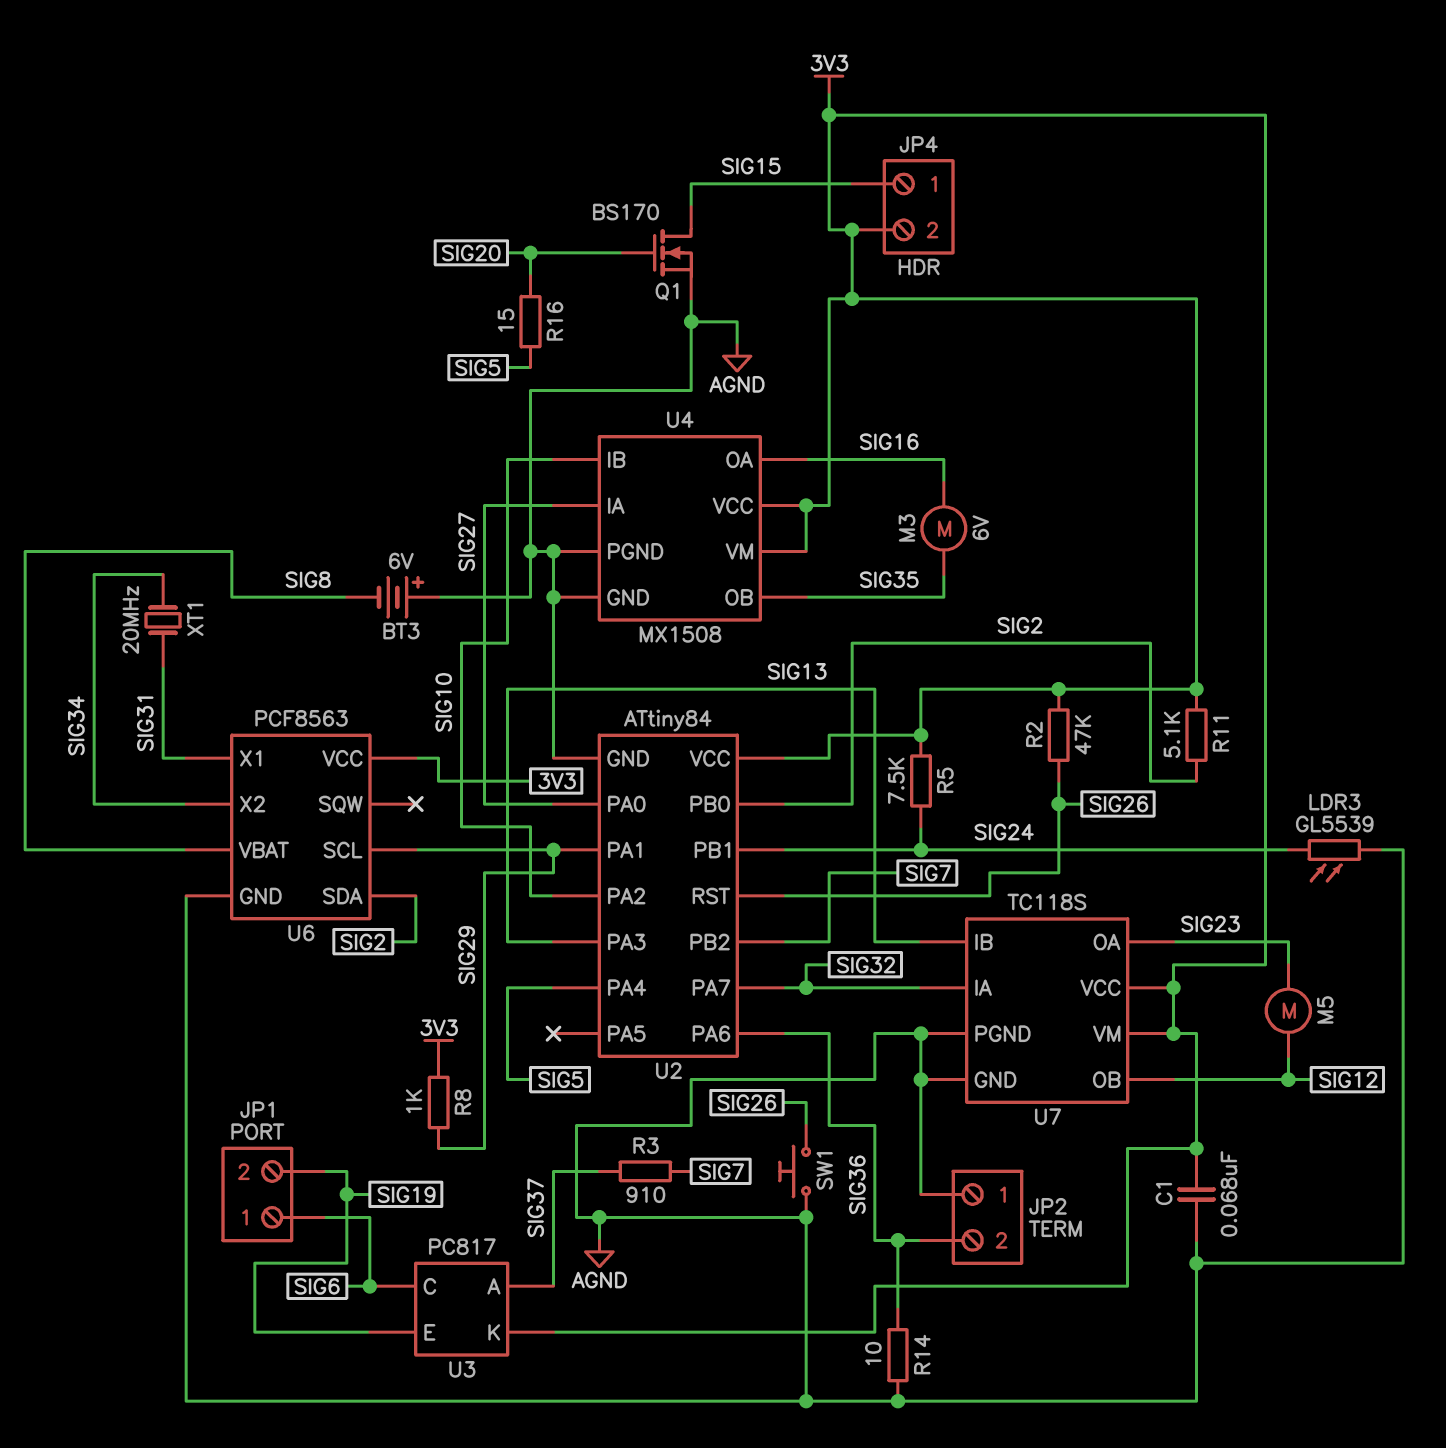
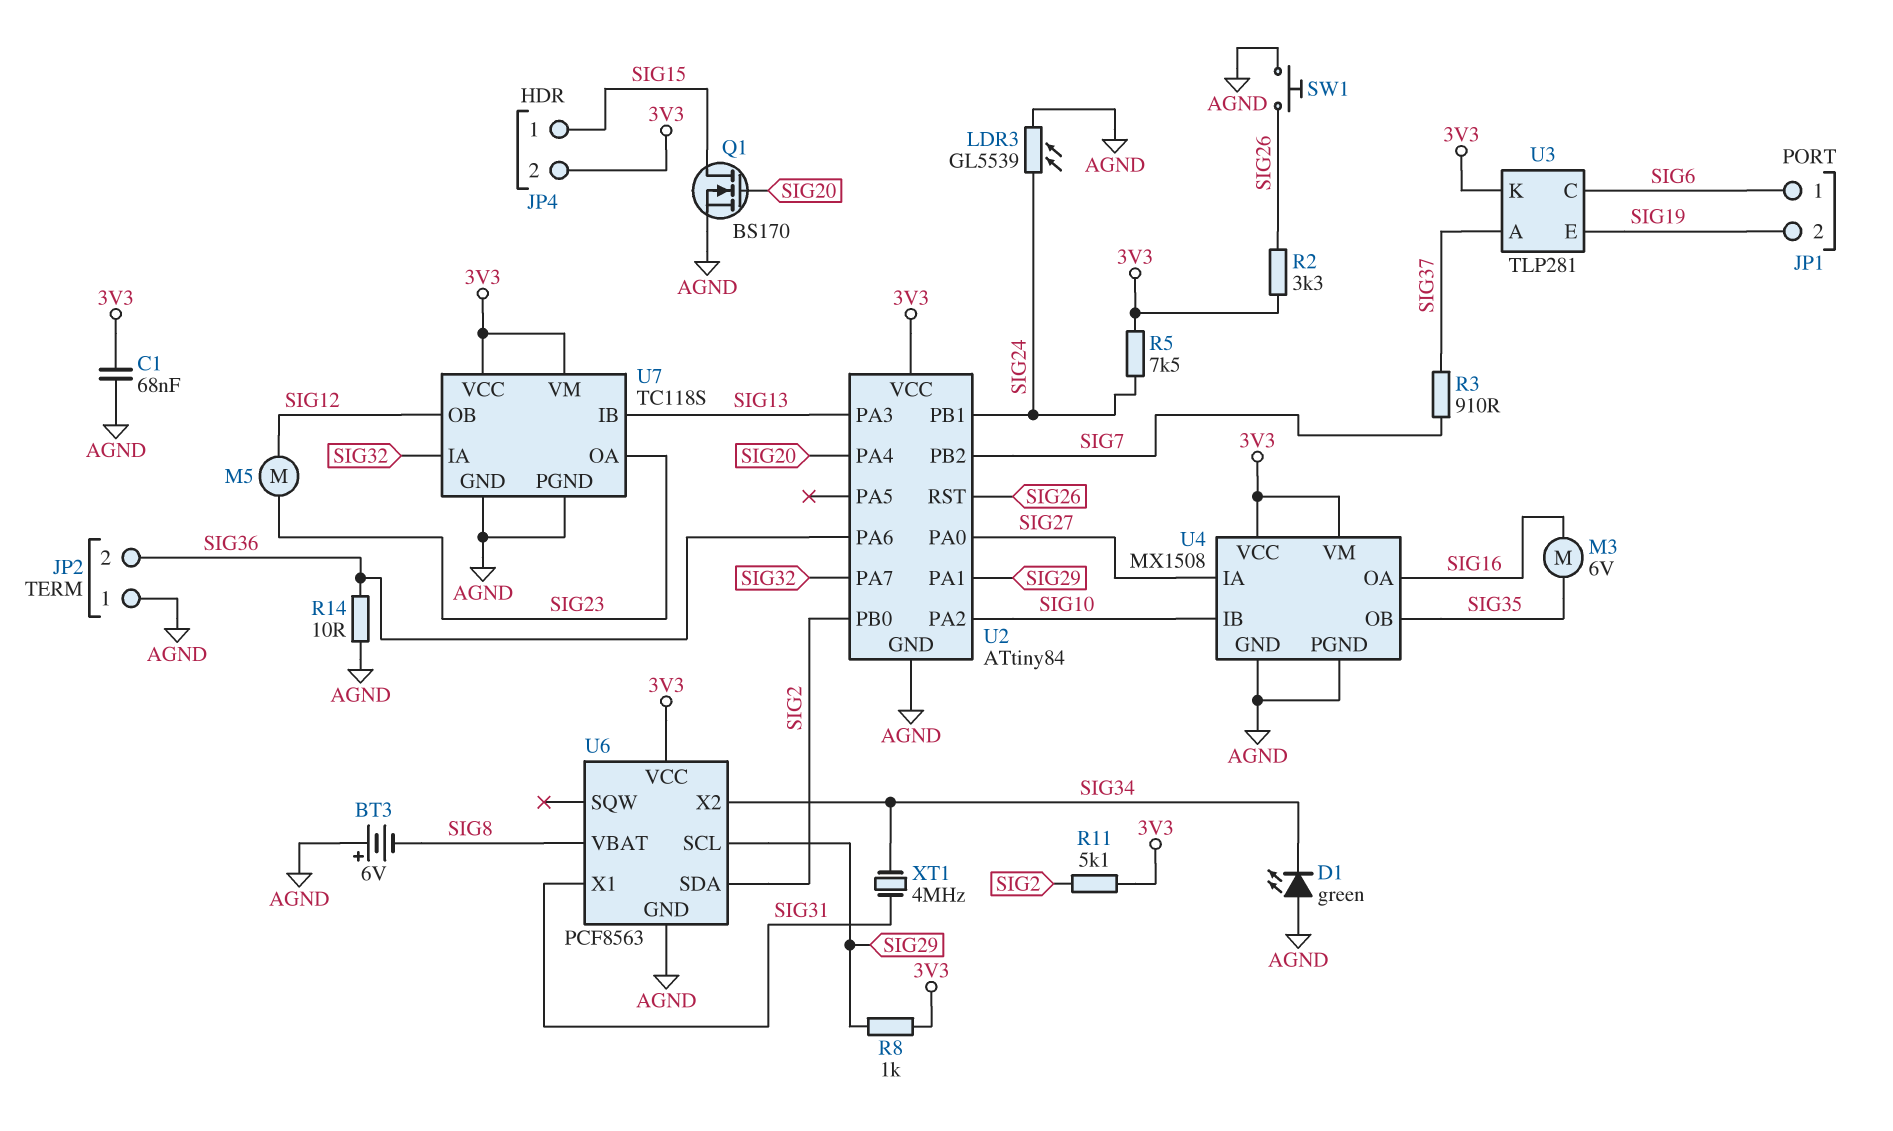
D1: none -> LED green (A AGND, K SIG34)
R2: 47k (3V3, SIG26) -> 3.3k (3V3, SIG26)
R16: 15 (SIG5, SIG20) -> none
U2 pin PA4: SIG5 -> SIG20
U3: PC817 -> TLP281
XT1: 20MHz (SIG31, SIG34) -> 4MHz (SIG31, SIG34)

